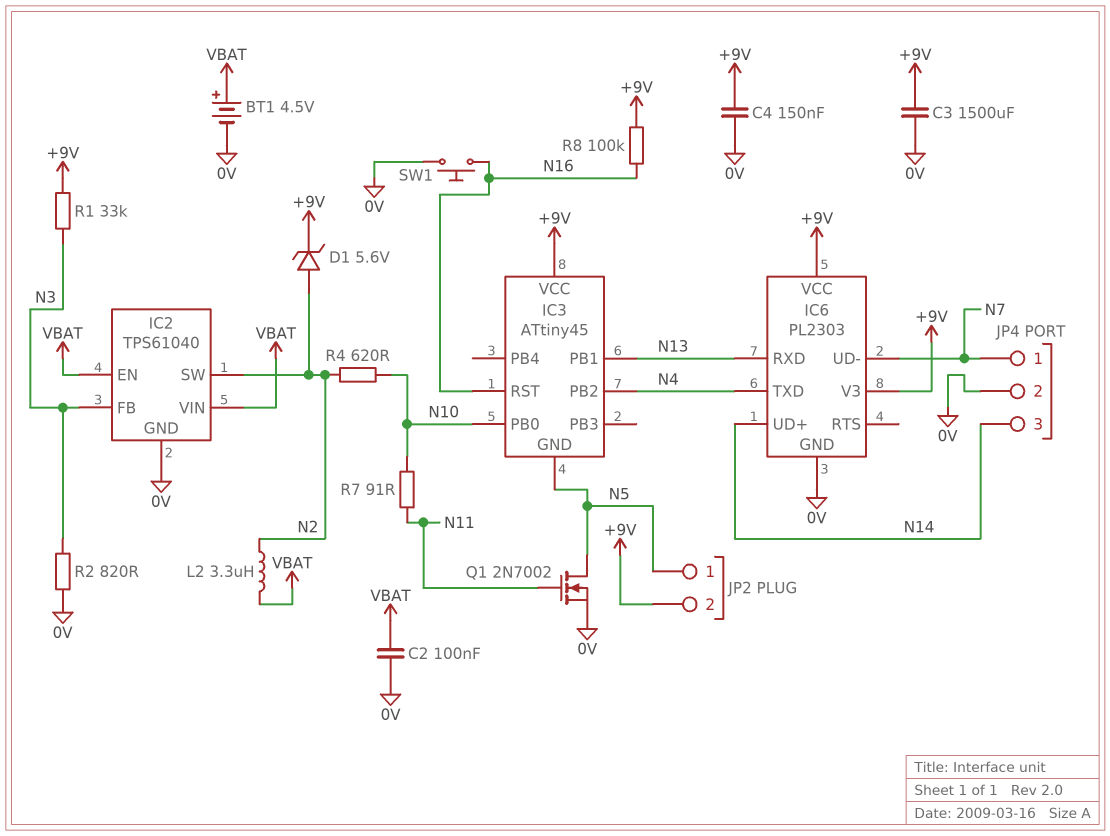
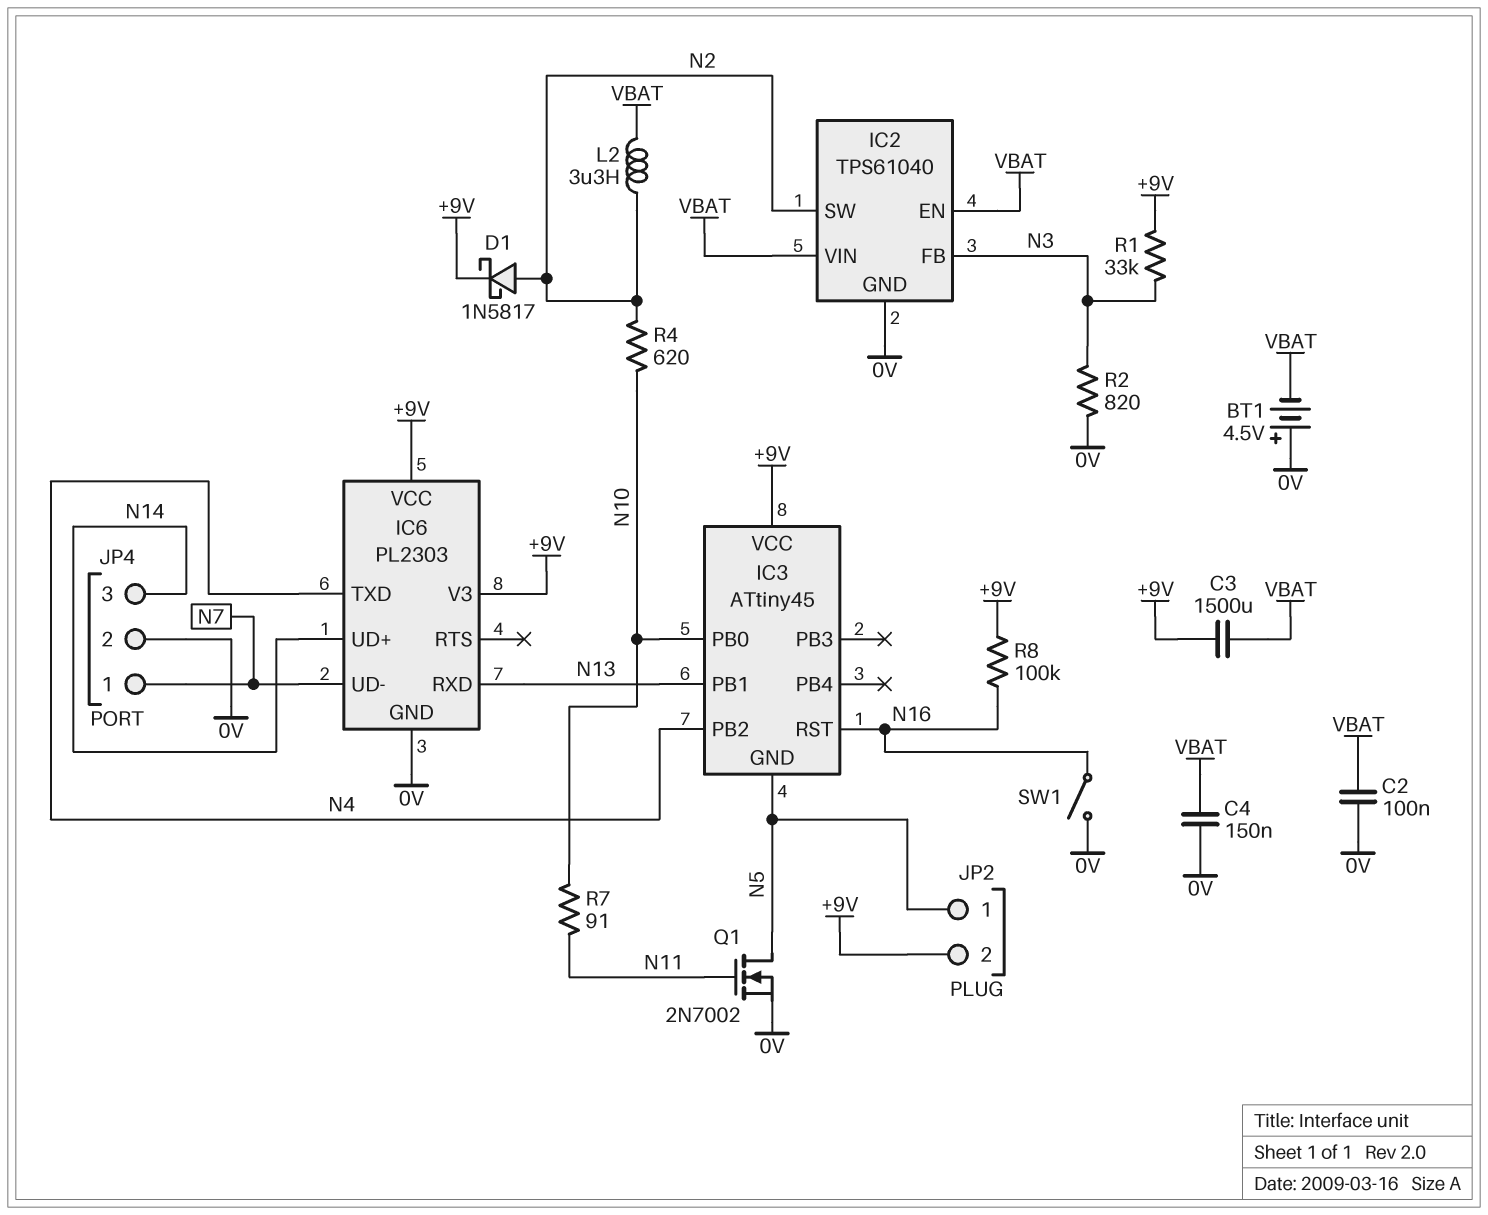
BT1: 4.5V (plus VBAT, minus 0V) -> 4.5V (plus 0V, minus VBAT)
C3: 1500uF (+9V, 0V) -> 1500uF (+9V, VBAT)
C4: 150nF (+9V, 0V) -> 150nF (0V, VBAT)
D1: zener 5.6V (A N2, K +9V) -> schottky 1N5817 (A N2, K +9V)
SW1: button (0V, N16) -> switch (0V, N16)

